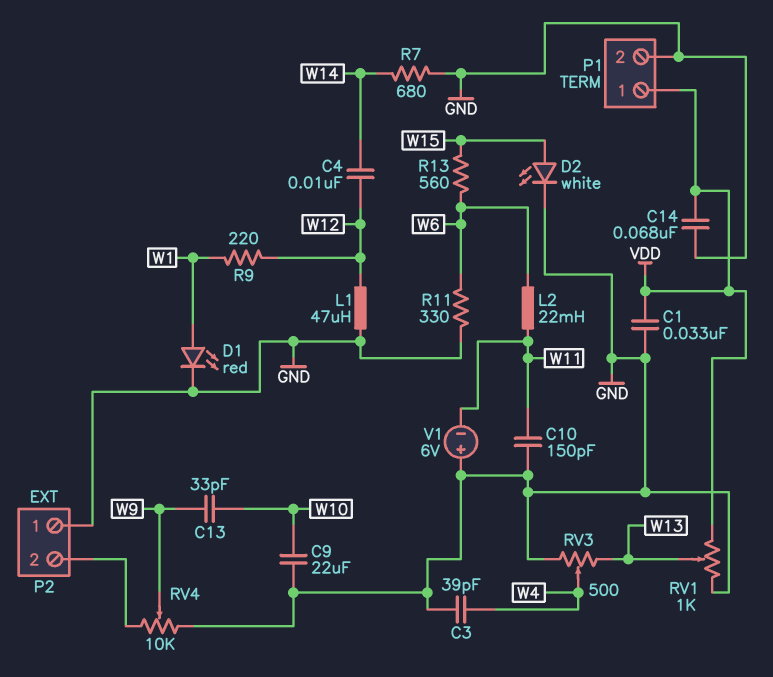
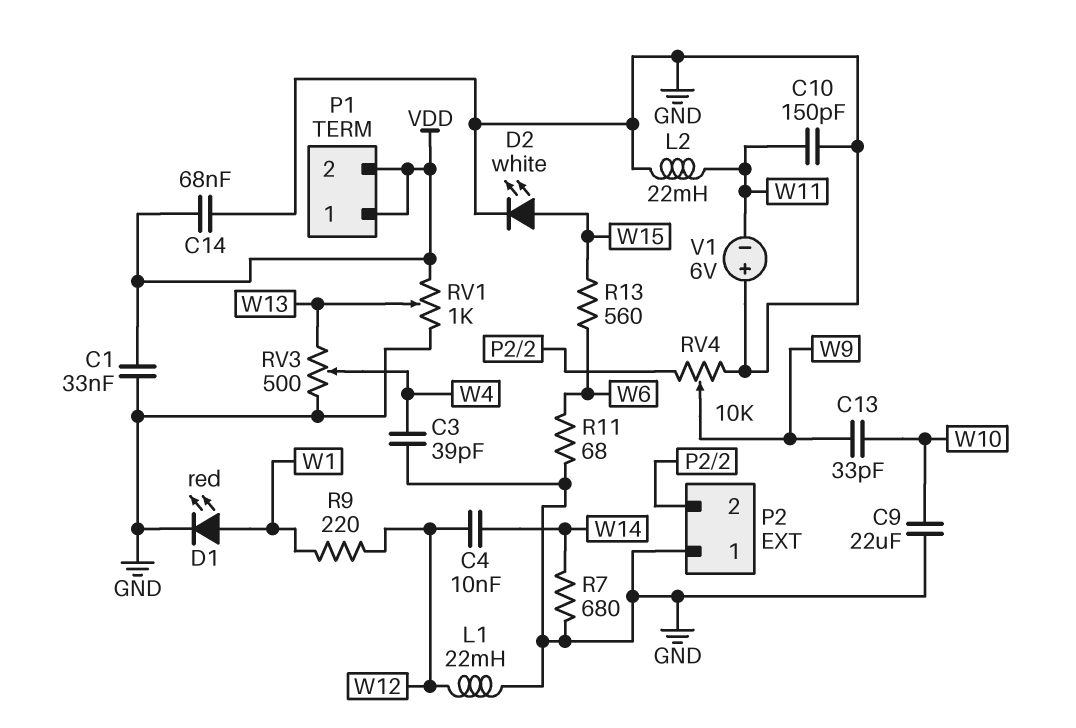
L1: 47uH (GND, W12) -> 22mH (GND, W12)
L2: 22mH (W6, W11) -> 22mH (GND, W11)
P1 pin 2: GND -> VDD
R11: 330 (GND, W6) -> 68 (GND, W6)

